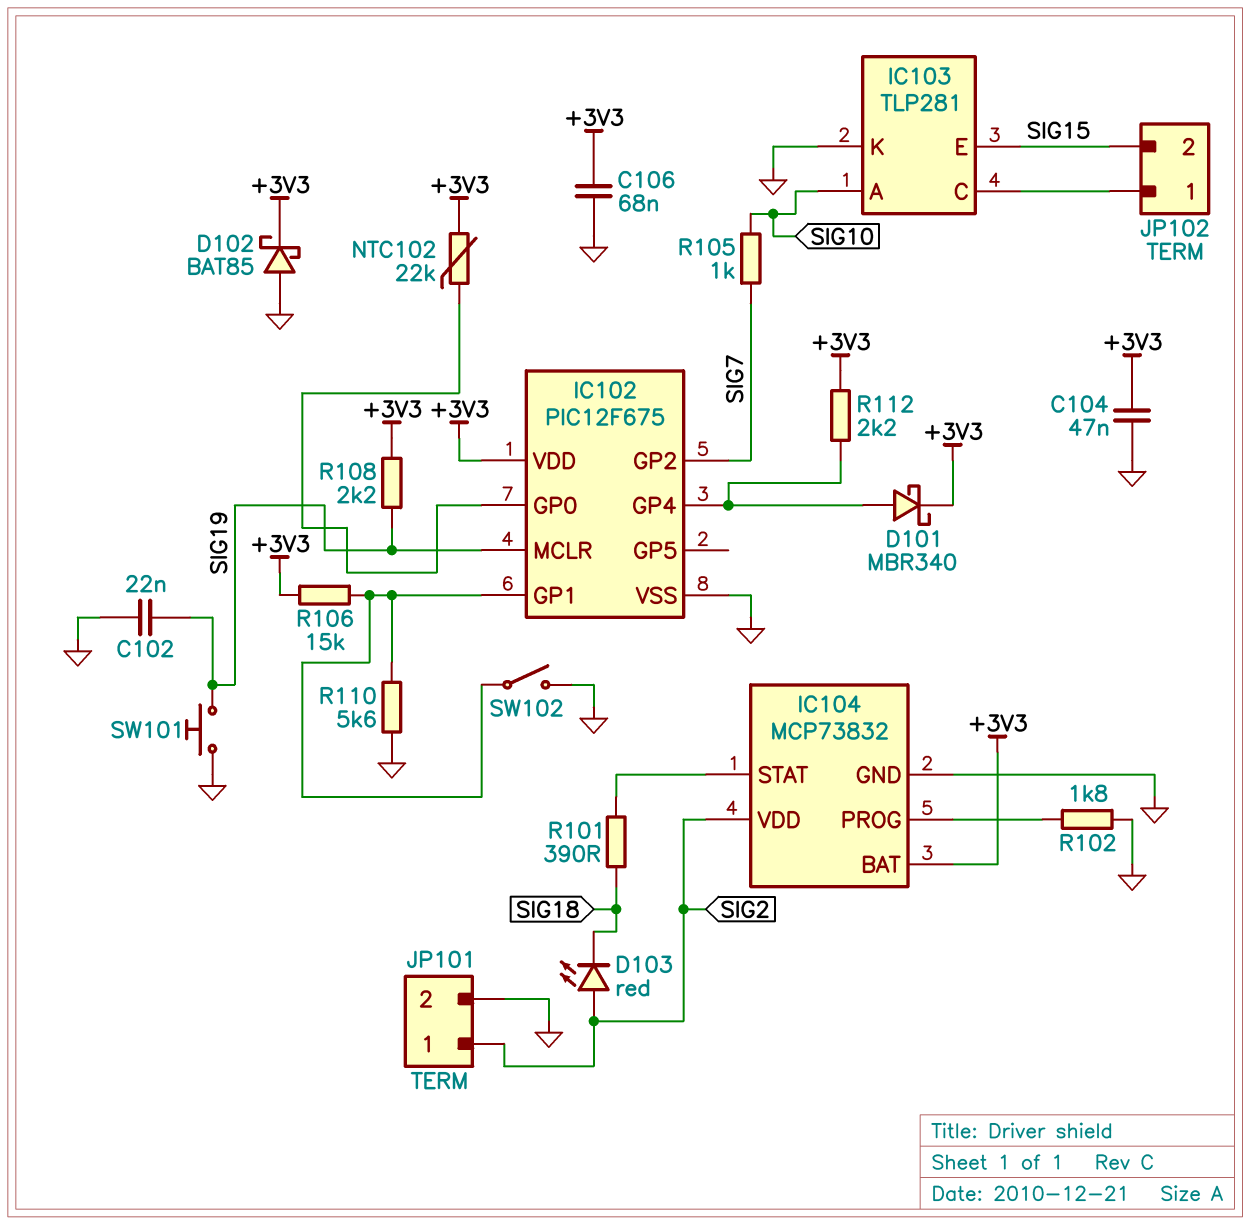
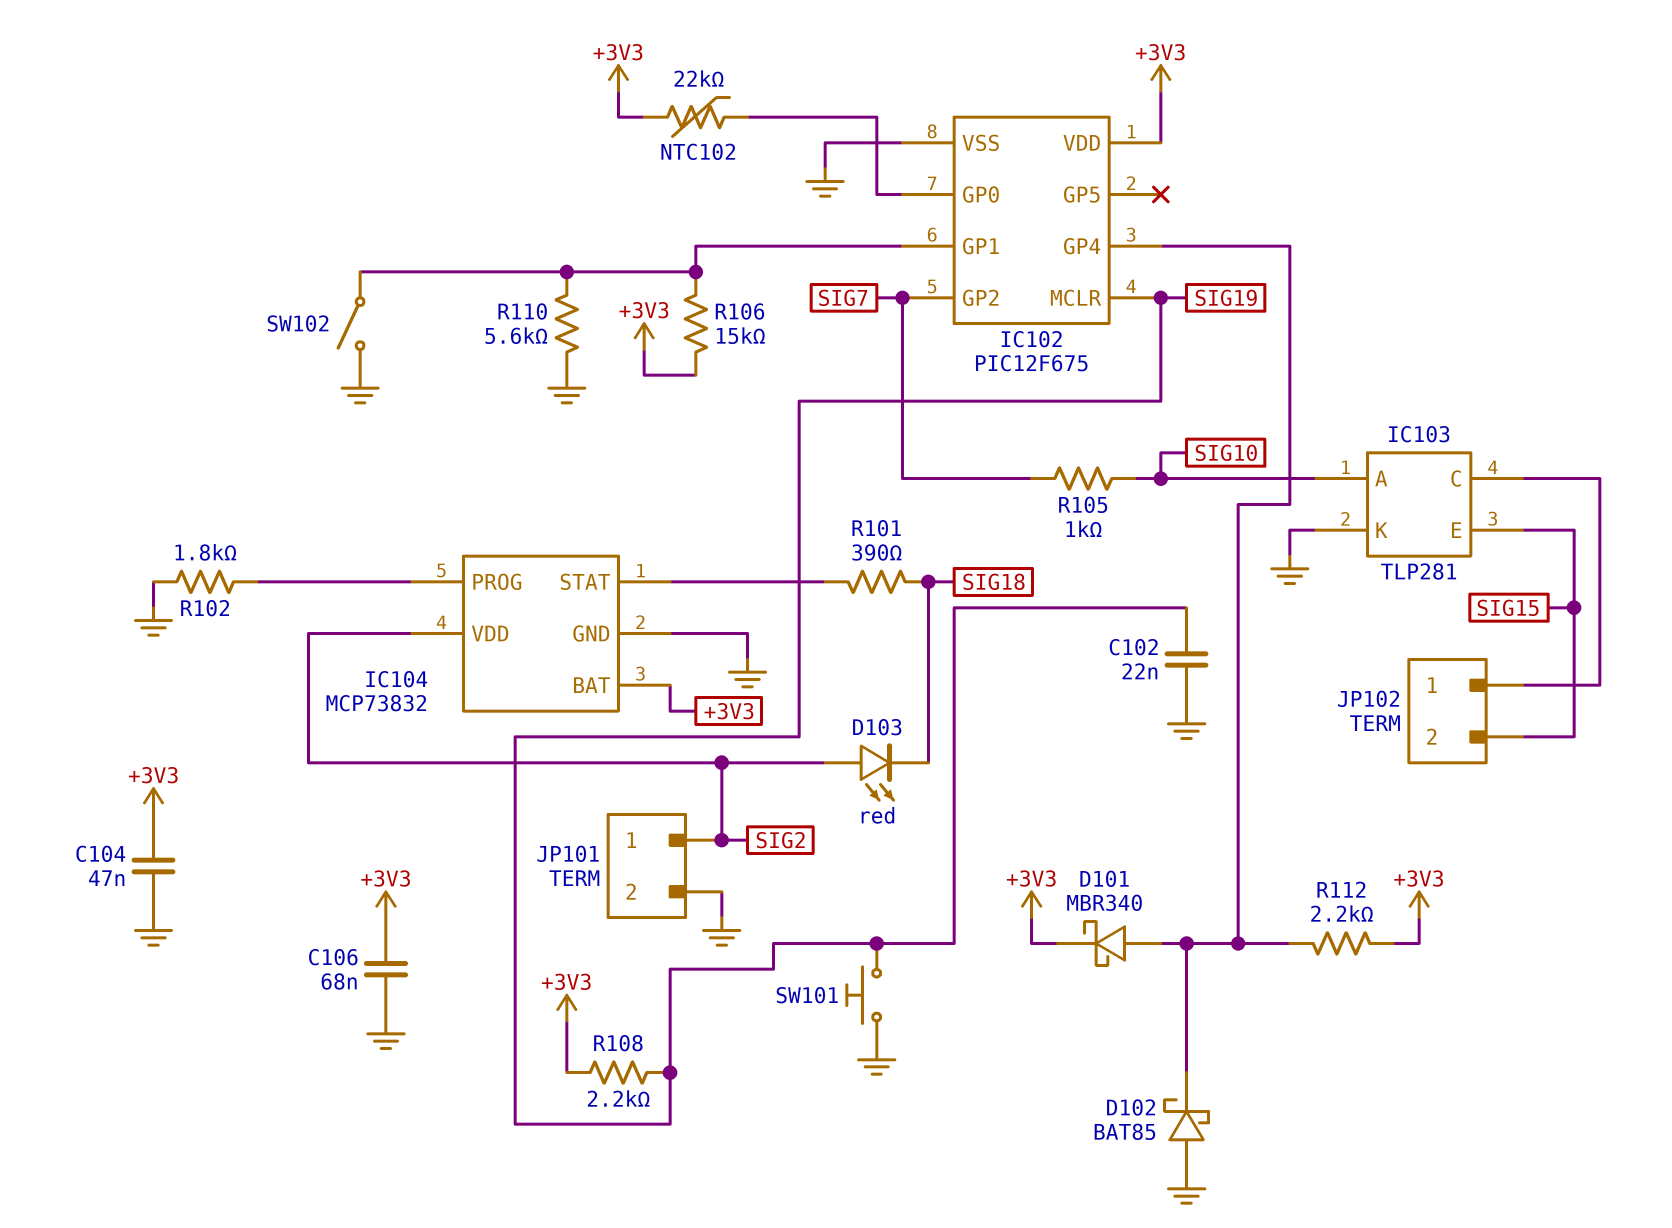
D102: schottky BAT85 (A GND, K +3V3) -> schottky BAT85 (A GND, K IC102/GP4)

